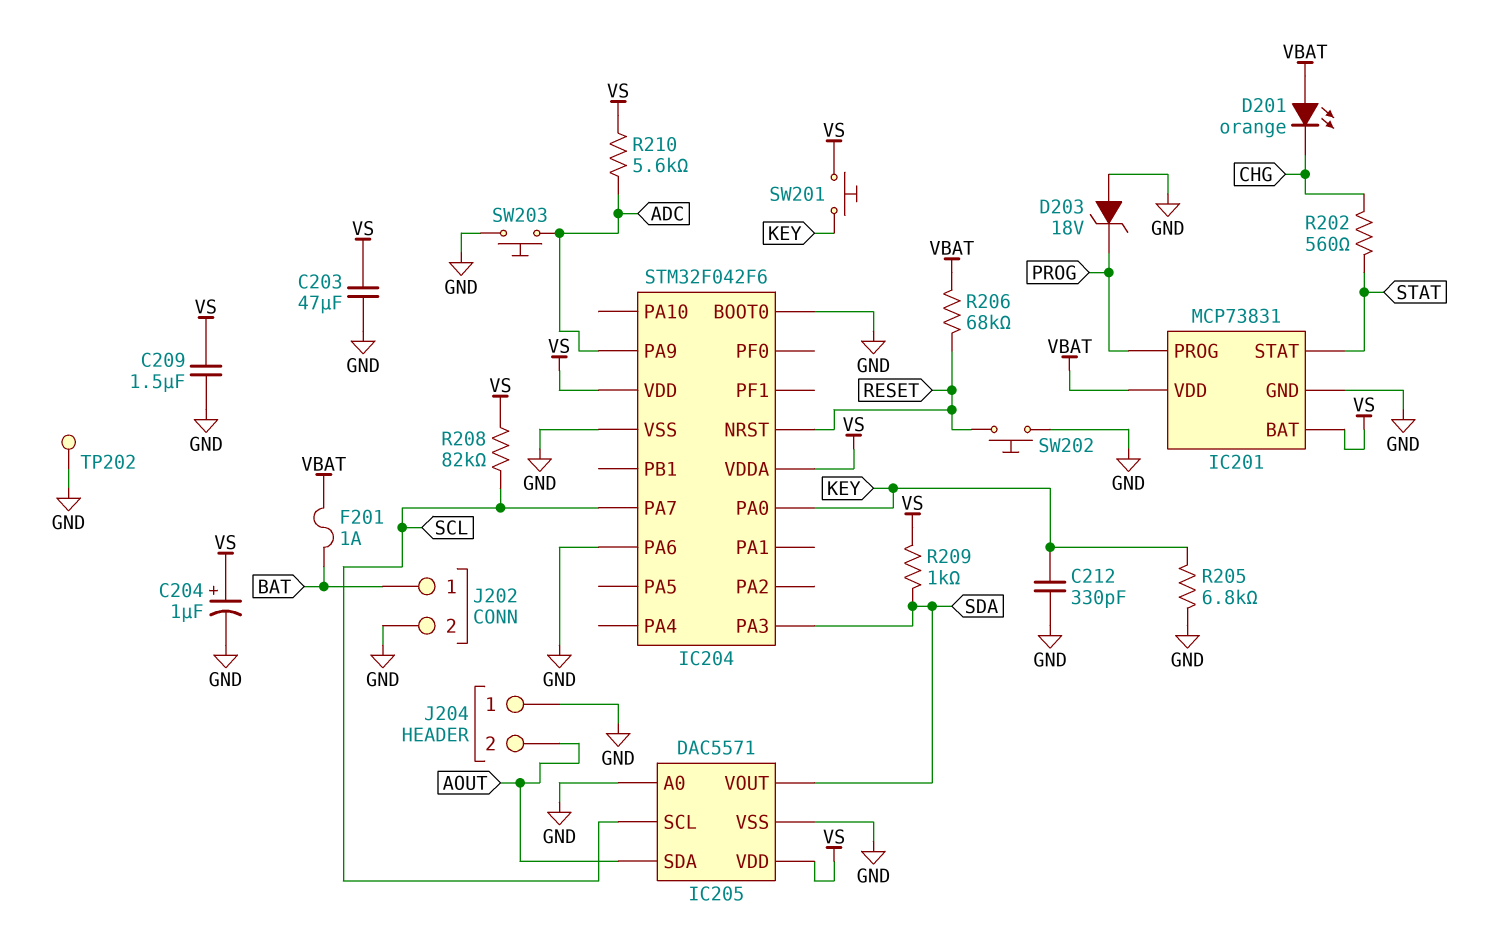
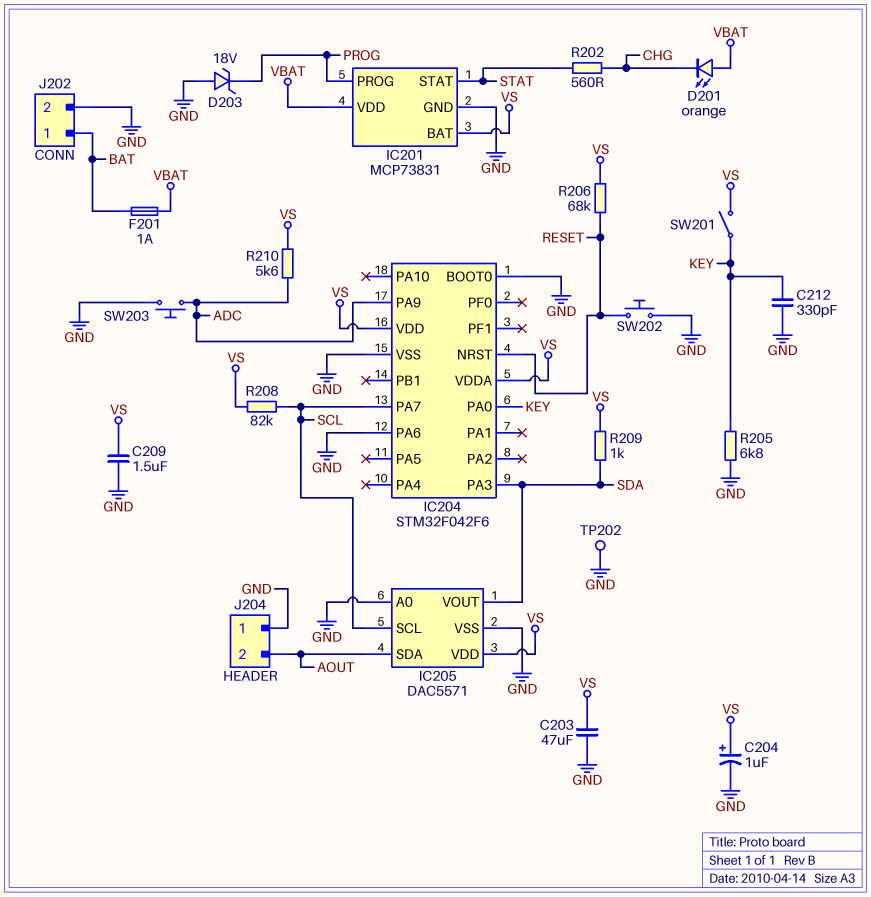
R206: 68k (RESET, VBAT) -> 68k (RESET, VS)
SW201: button (KEY, VS) -> switch (KEY, VS)

